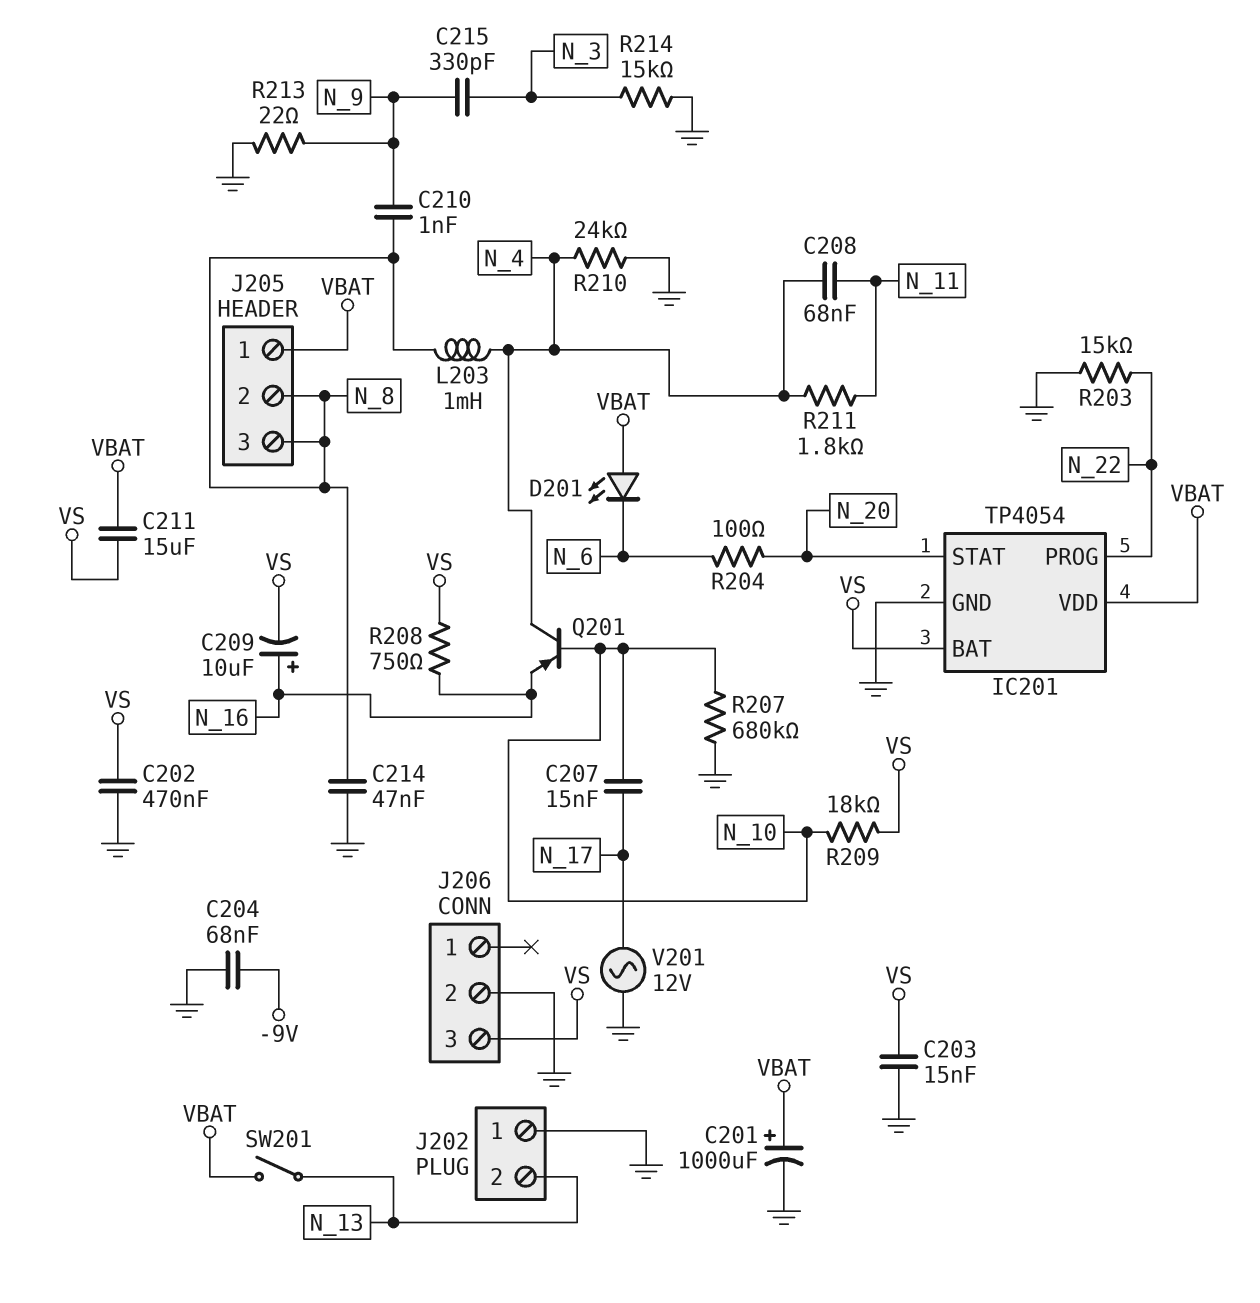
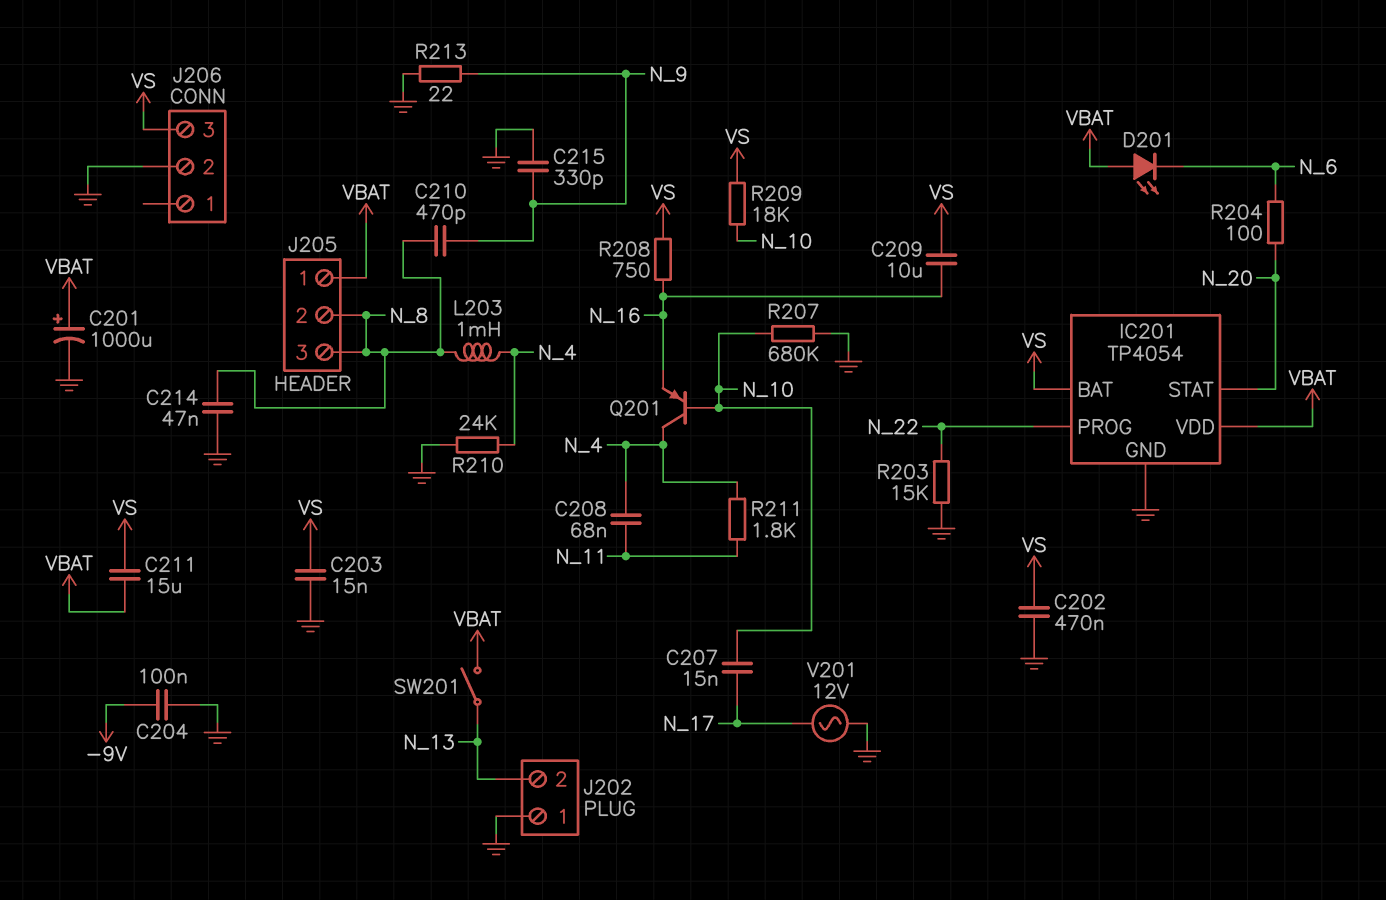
C204: 68nF (-9V, GND) -> 100nF (-9V, GND)
C209: 10uF (plus N_16, minus VS) -> 10uF (N_16, VS)
C210: 1nF (N_8, N_9) -> 470pF (N_8, N_9)
C215: 330pF (N_3, N_9) -> 330pF (GND, N_9)
R214: 15k (GND, N_3) -> none

